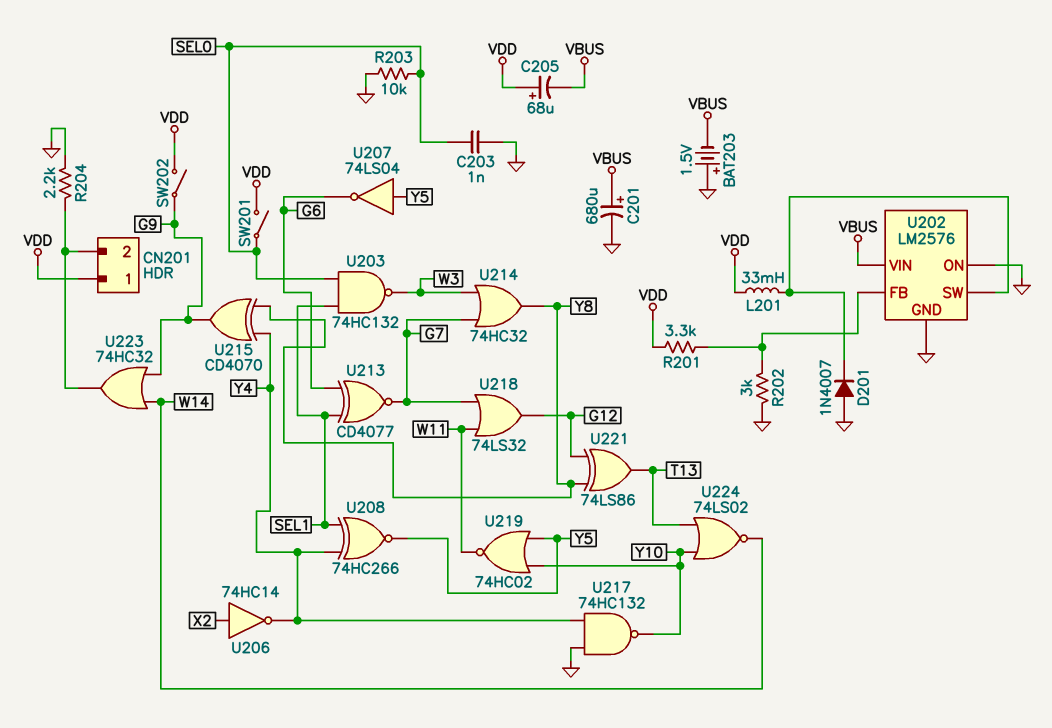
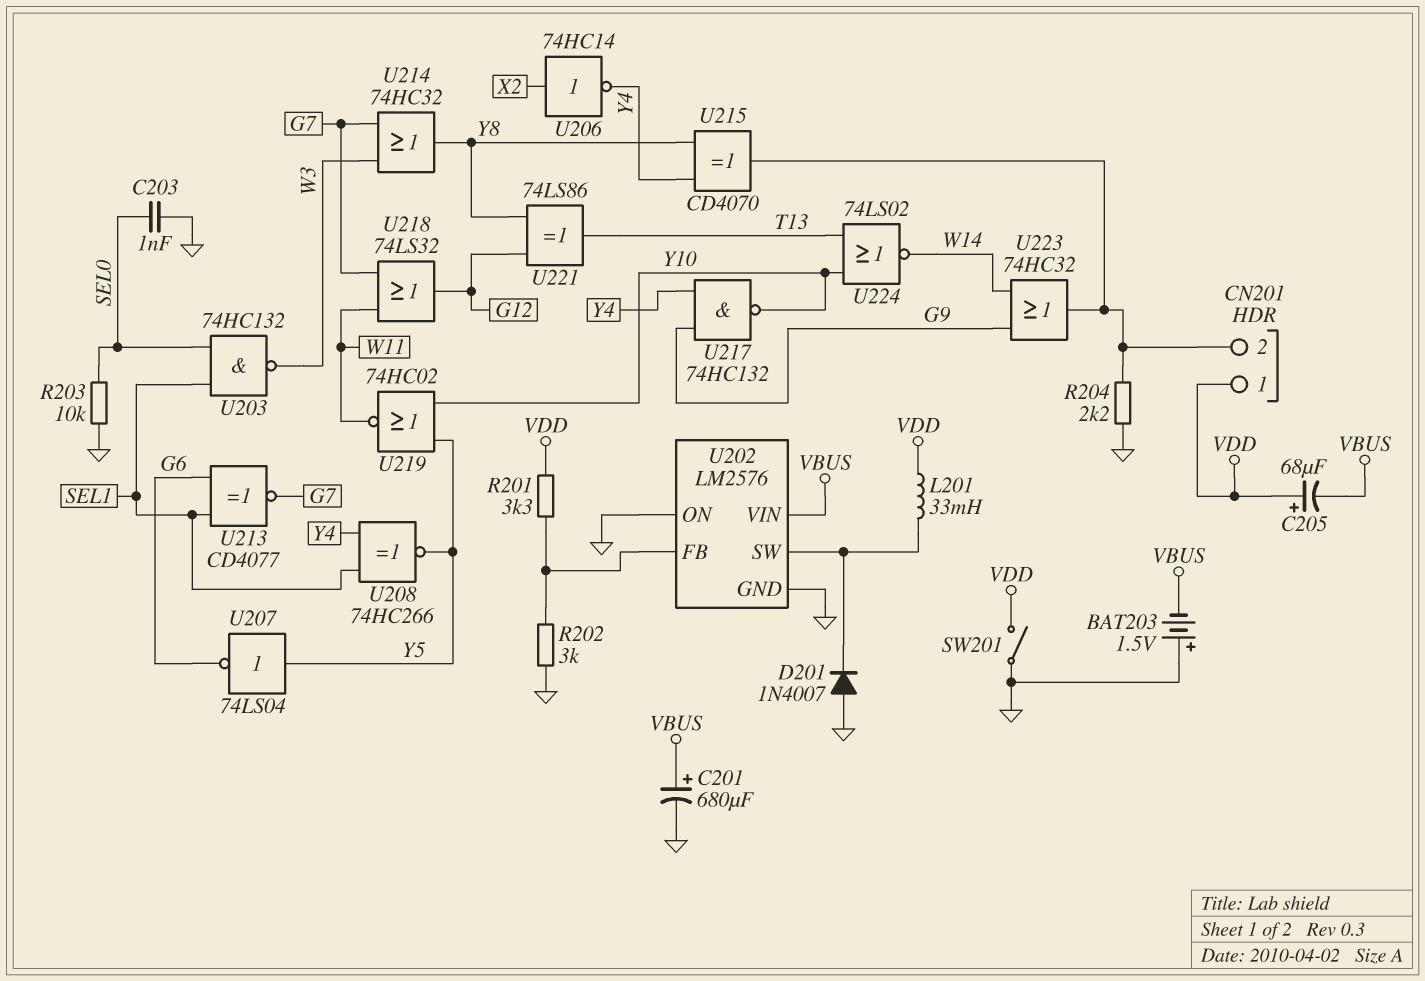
SW201: switch (SEL0, VDD) -> switch (GND, VDD)
SW202: switch (G9, VDD) -> none
U215: XOR CD4070 (in Y4, in Y8, out G9) -> XOR CD4070 (in Y4, in Y8, out CN201/2)
U217: NAND 74HC132 (in GND, in Y4, out Y10) -> NAND 74HC132 (in G9, in Y4, out Y10)

